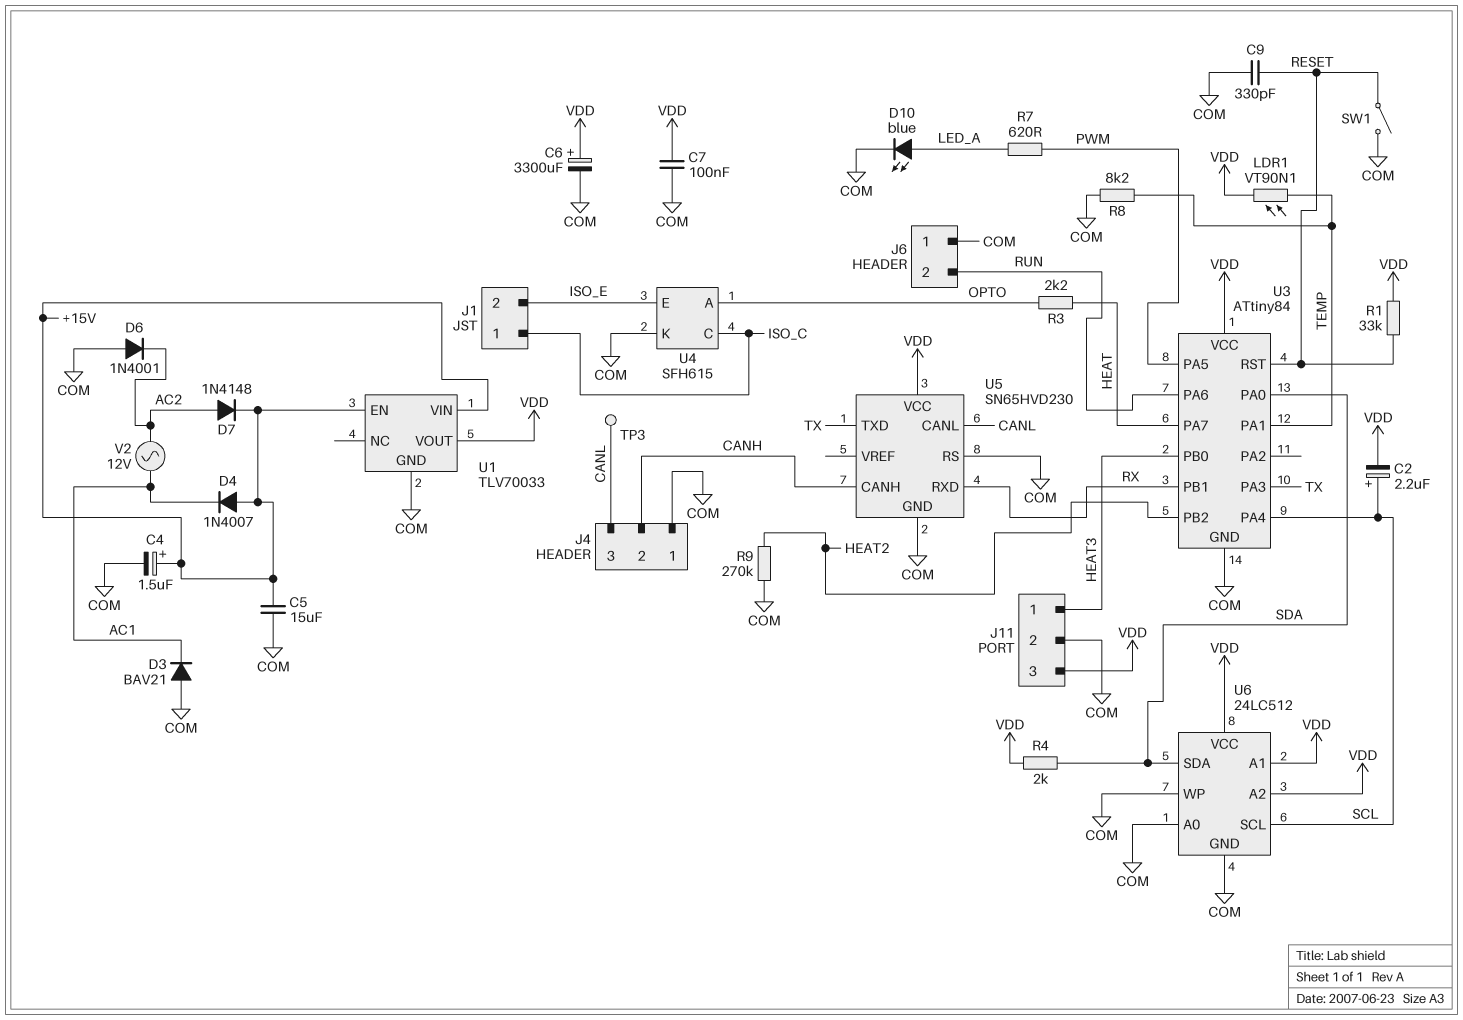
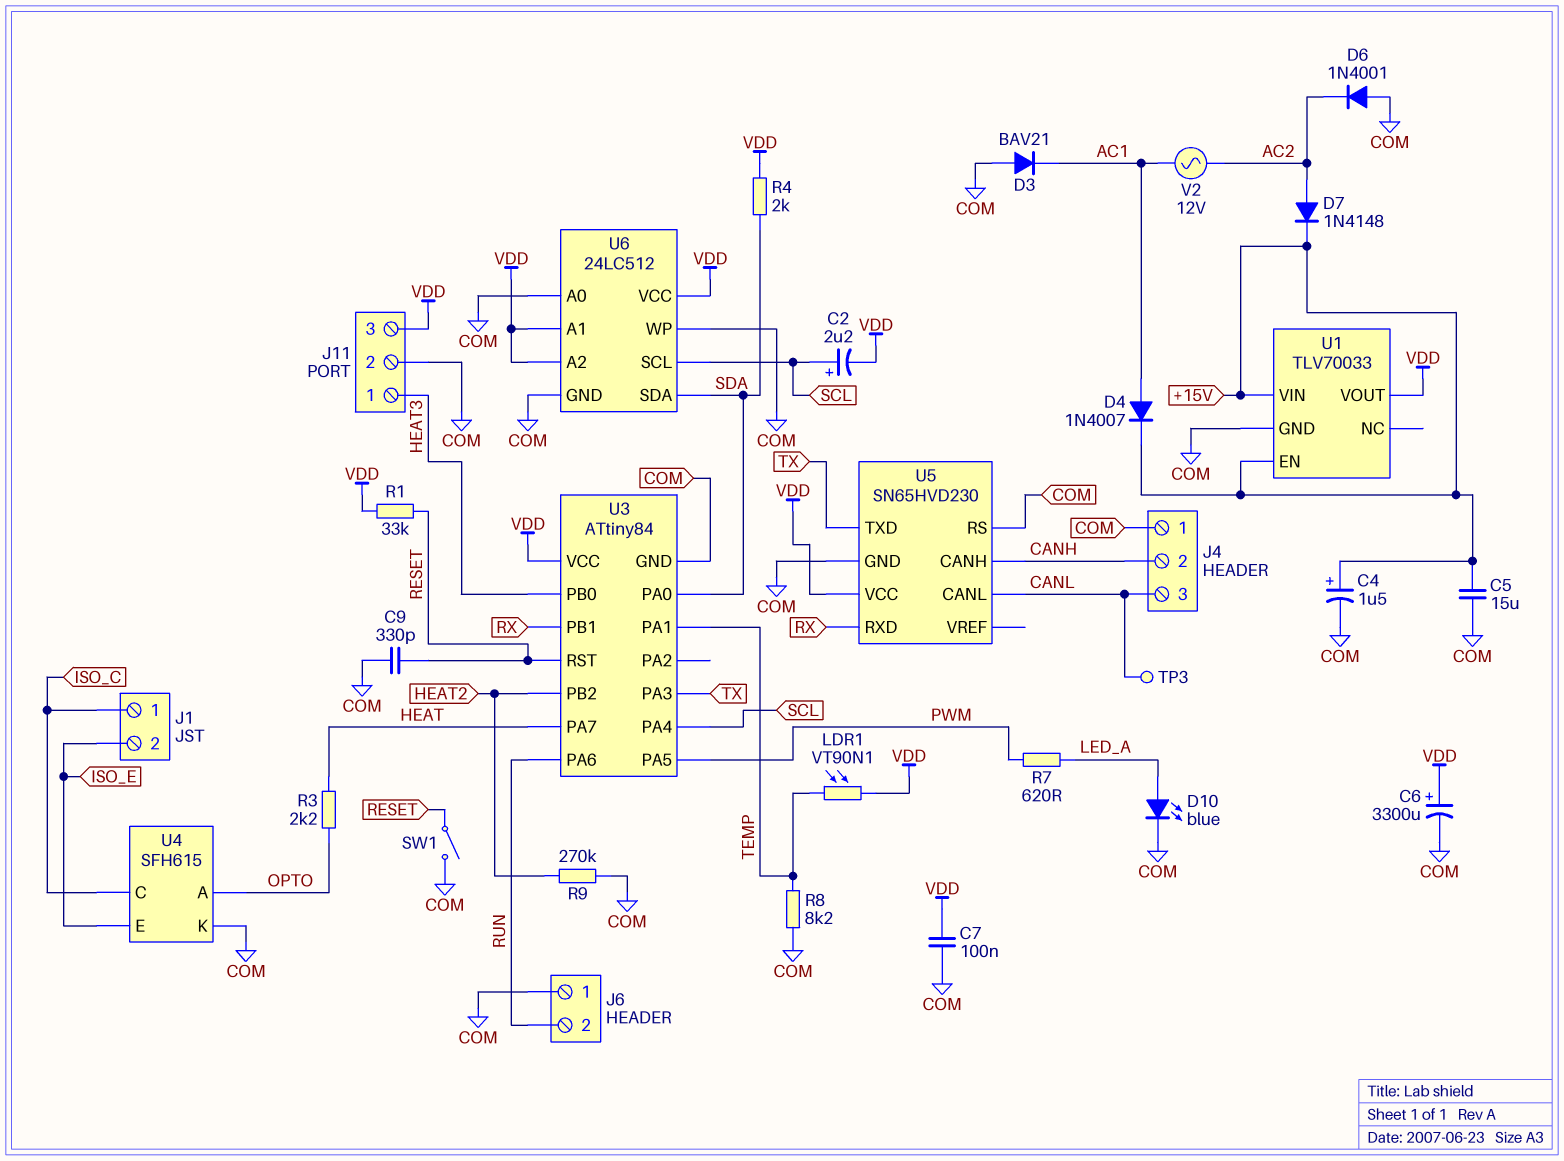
D4: diode 1N4007 (A +15V, K AC1) -> diode 1N4007 (A AC1, K +15V)

